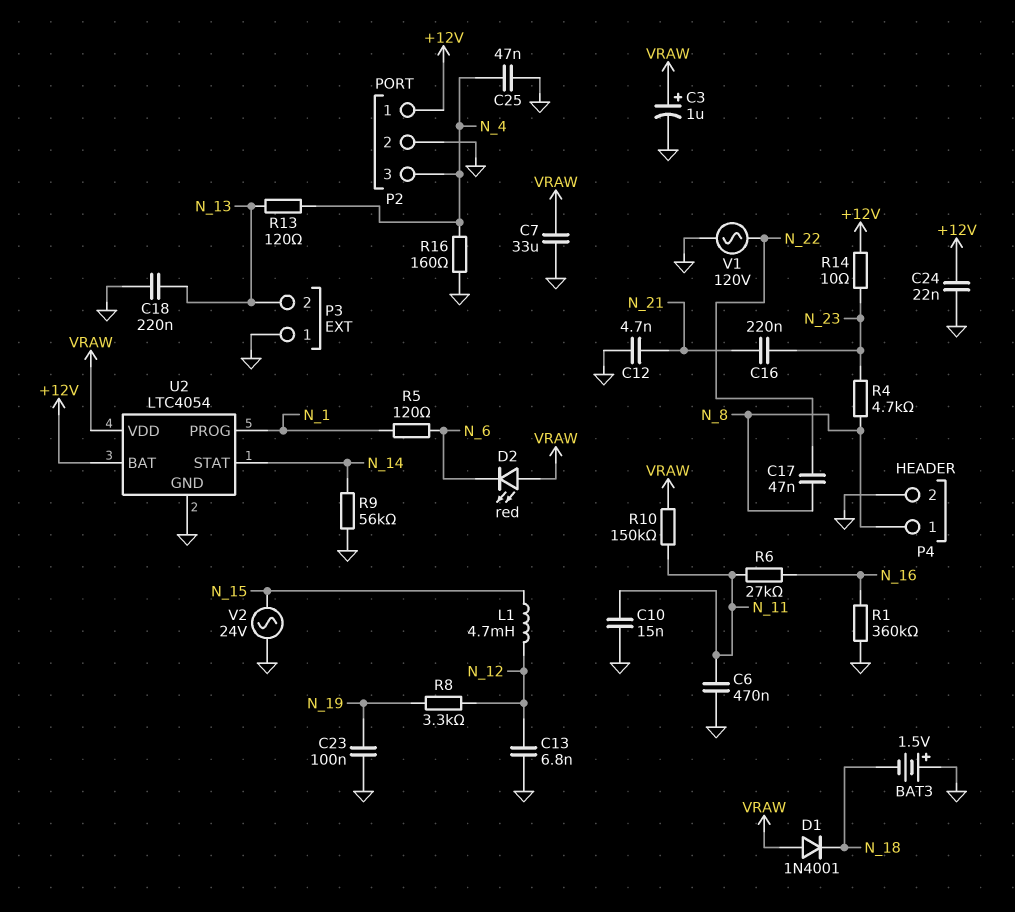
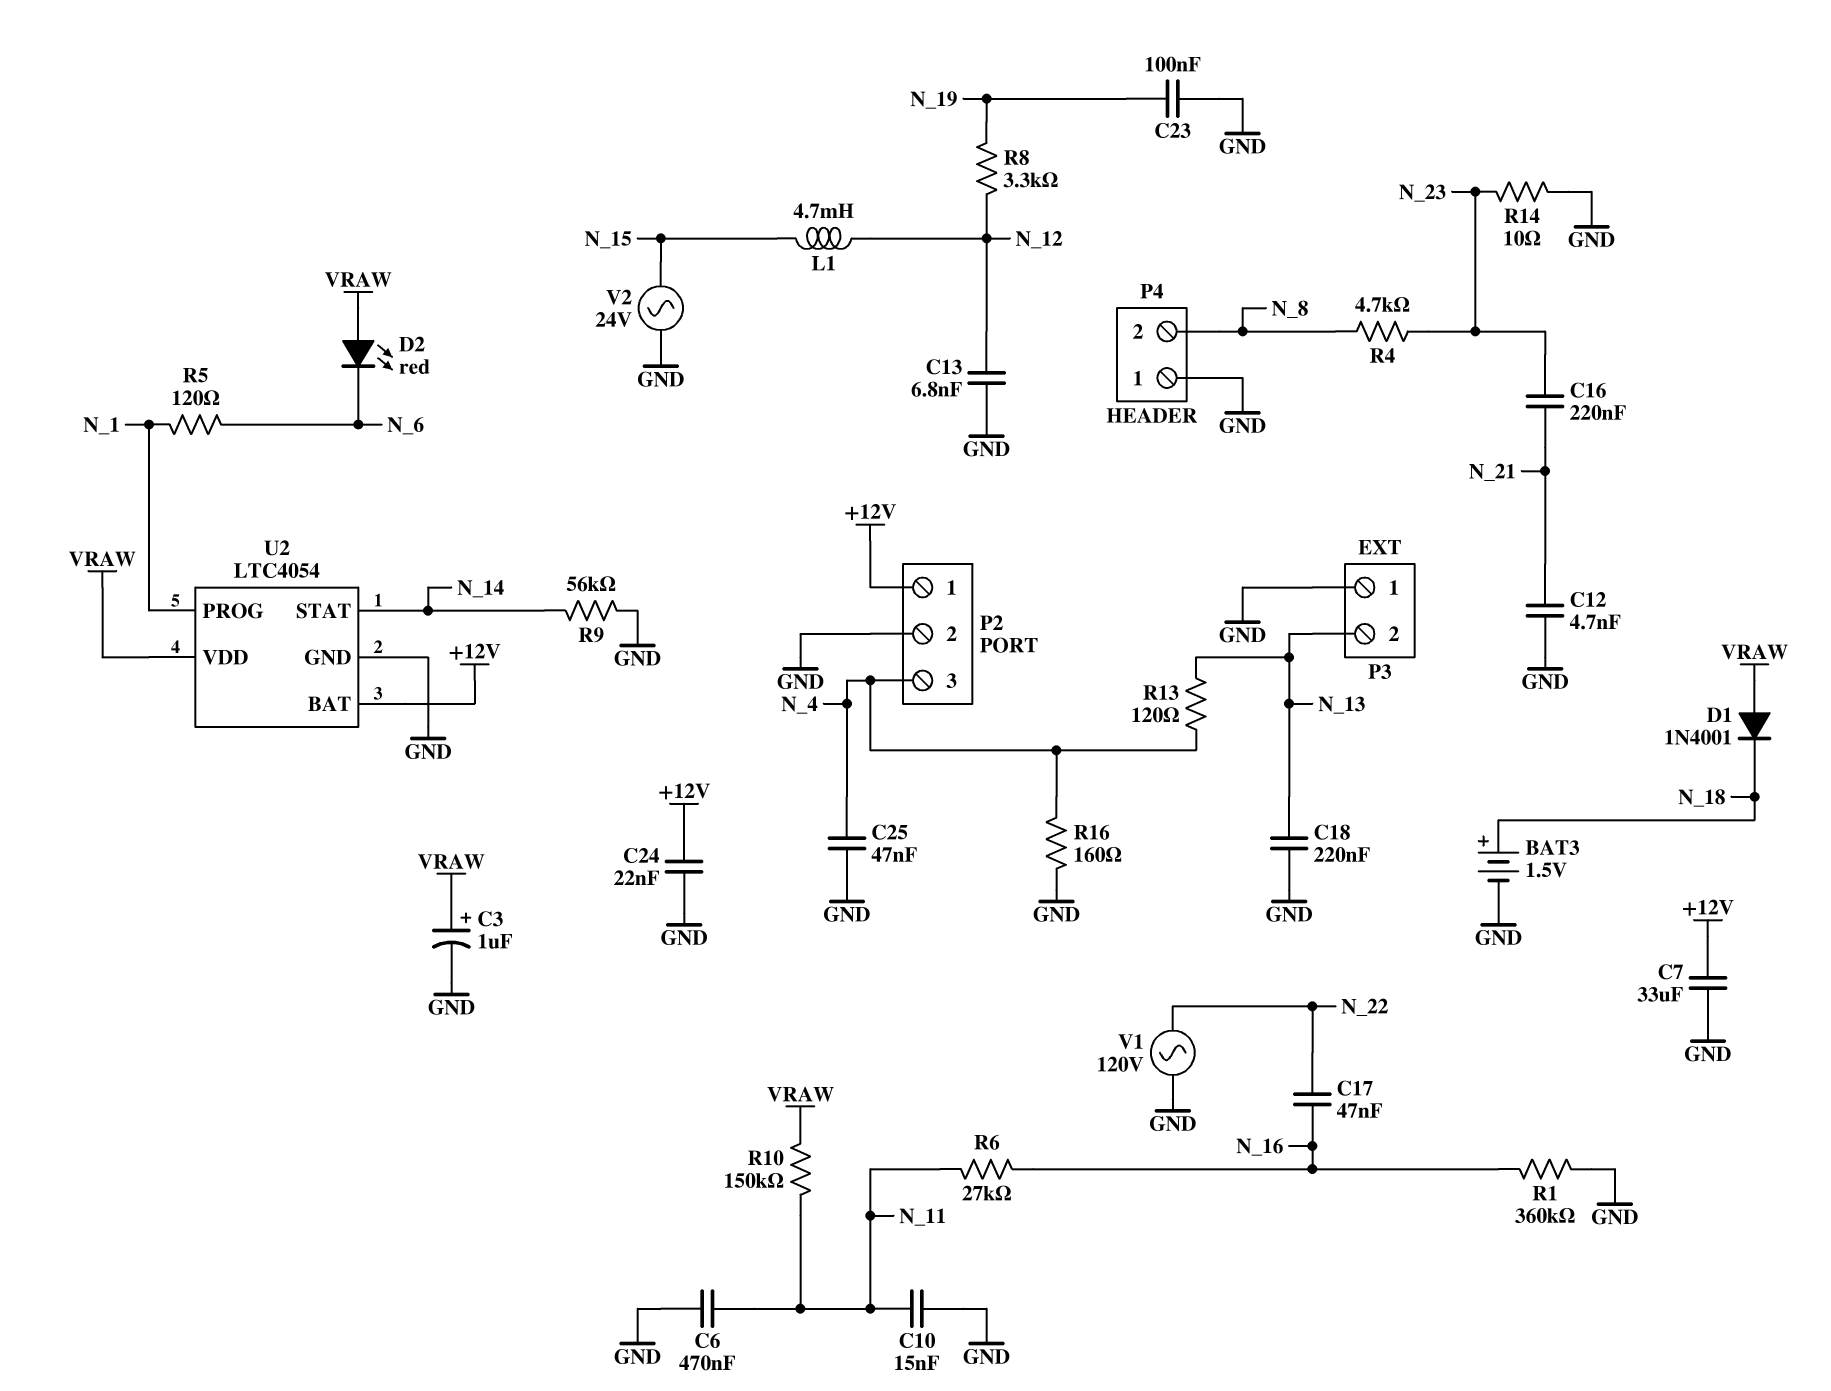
BAT3: 1.5V (plus GND, minus N_18) -> 1.5V (plus N_18, minus GND)
C7: 33uF (GND, VRAW) -> 33uF (+12V, GND)
C17: 47nF (N_8, N_22) -> 47nF (N_16, N_22)
P4 pin 1: N_8 -> GND
P4 pin 2: GND -> N_8
R14: 10 (+12V, N_23) -> 10 (GND, N_23)

